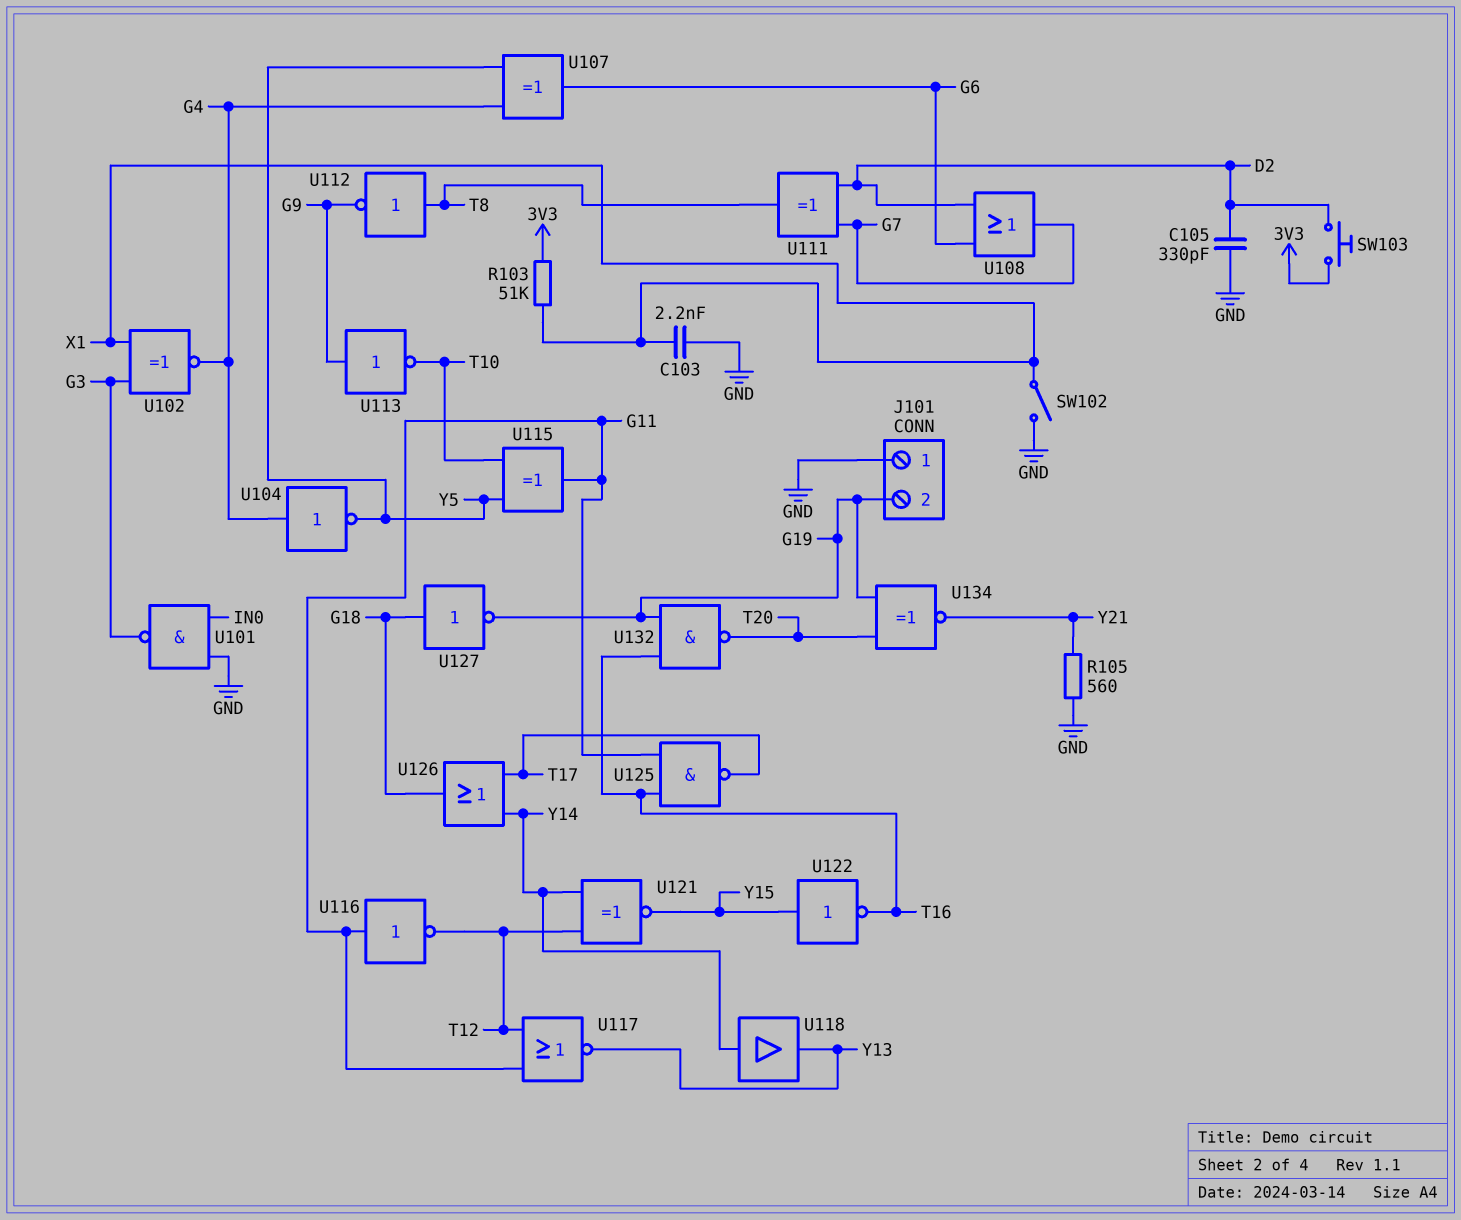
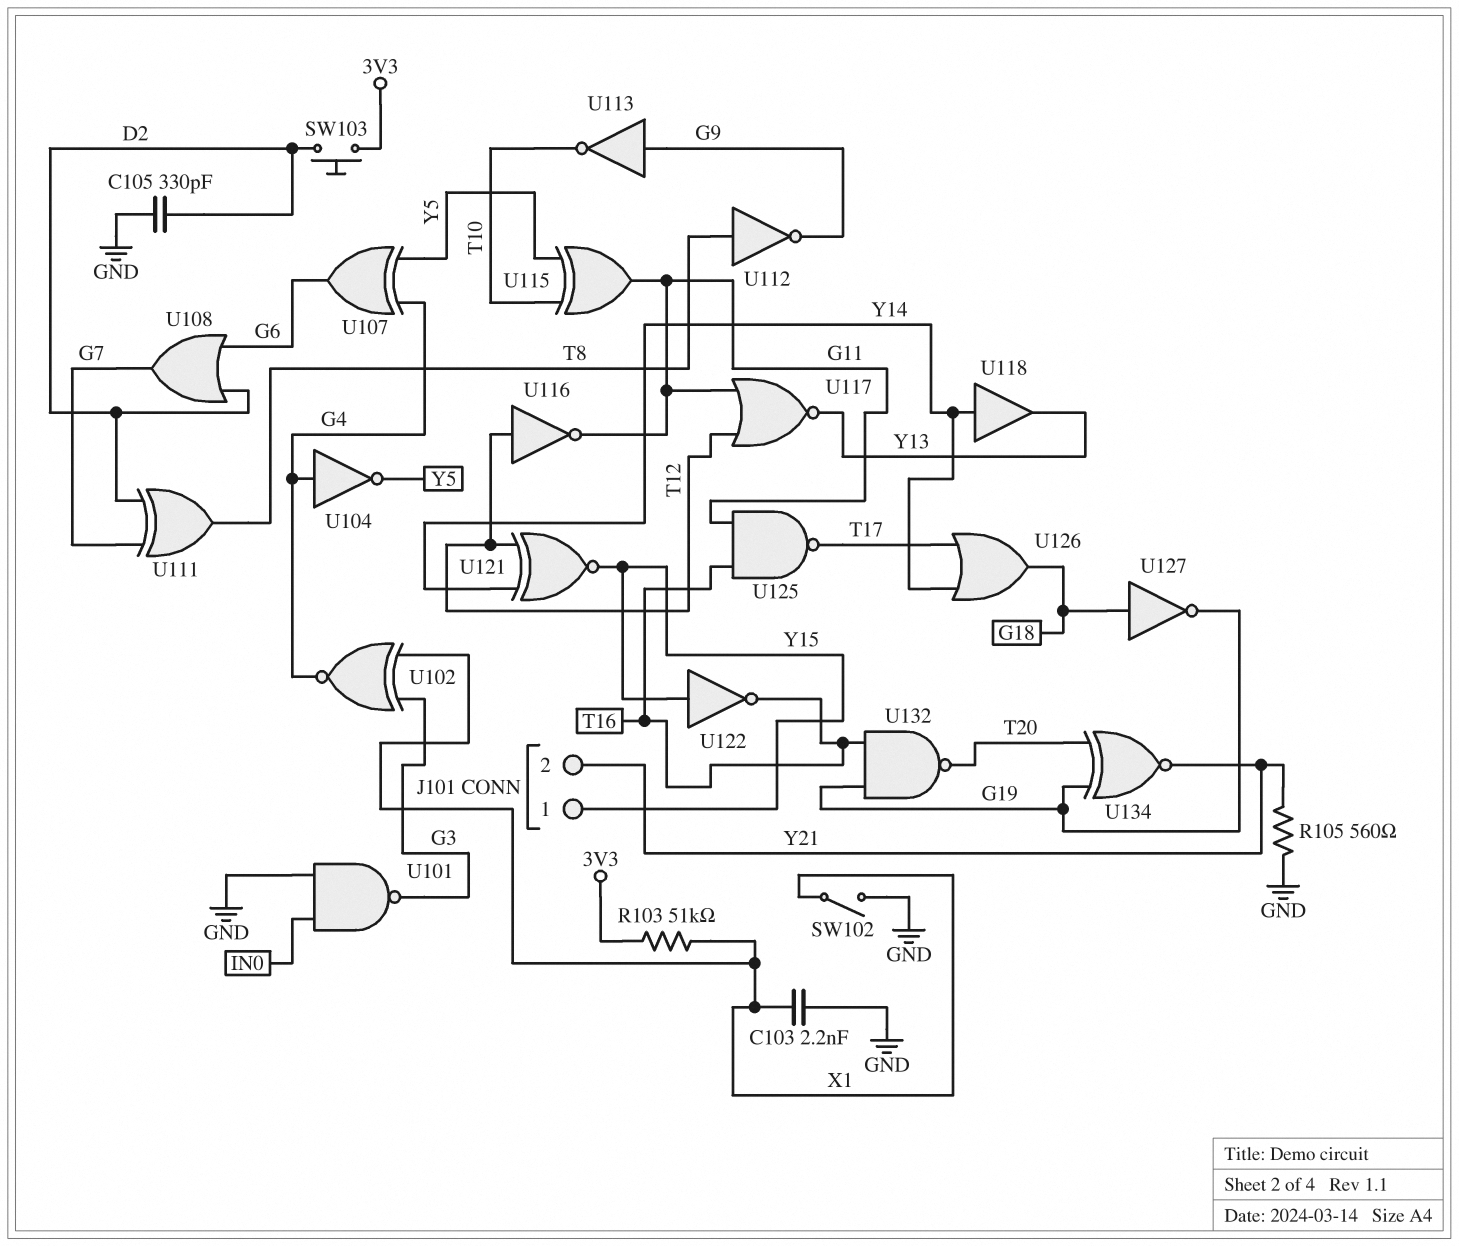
J101 pin 1: GND -> Y15
J101 pin 2: G19 -> Y21
U116: NOT (in G11, out T12) -> NOT (in T12, out G11)

